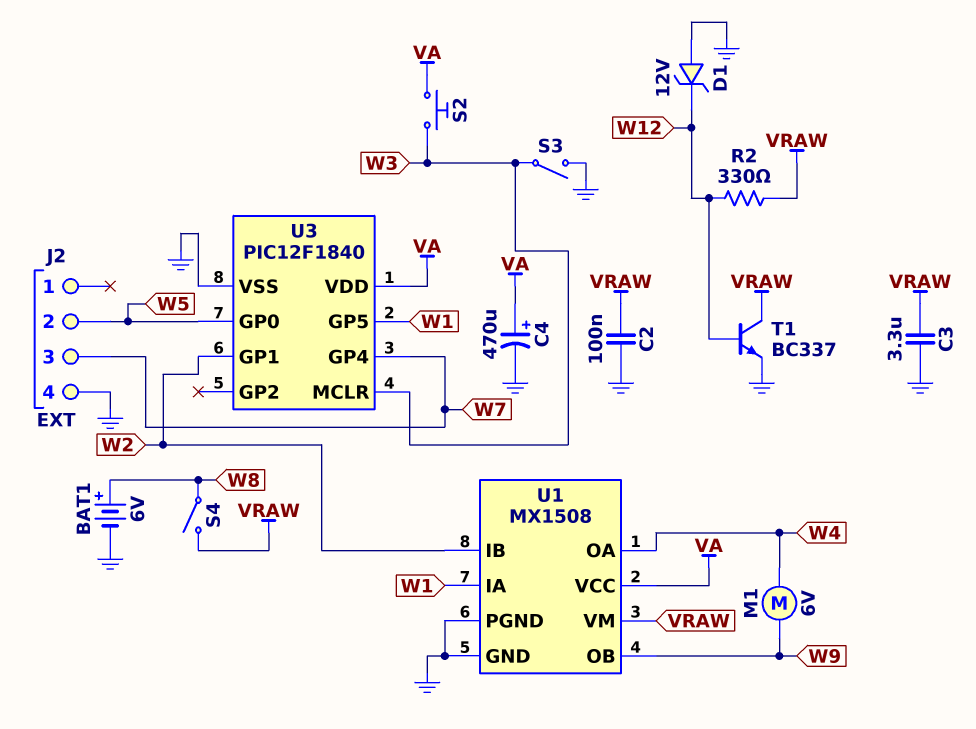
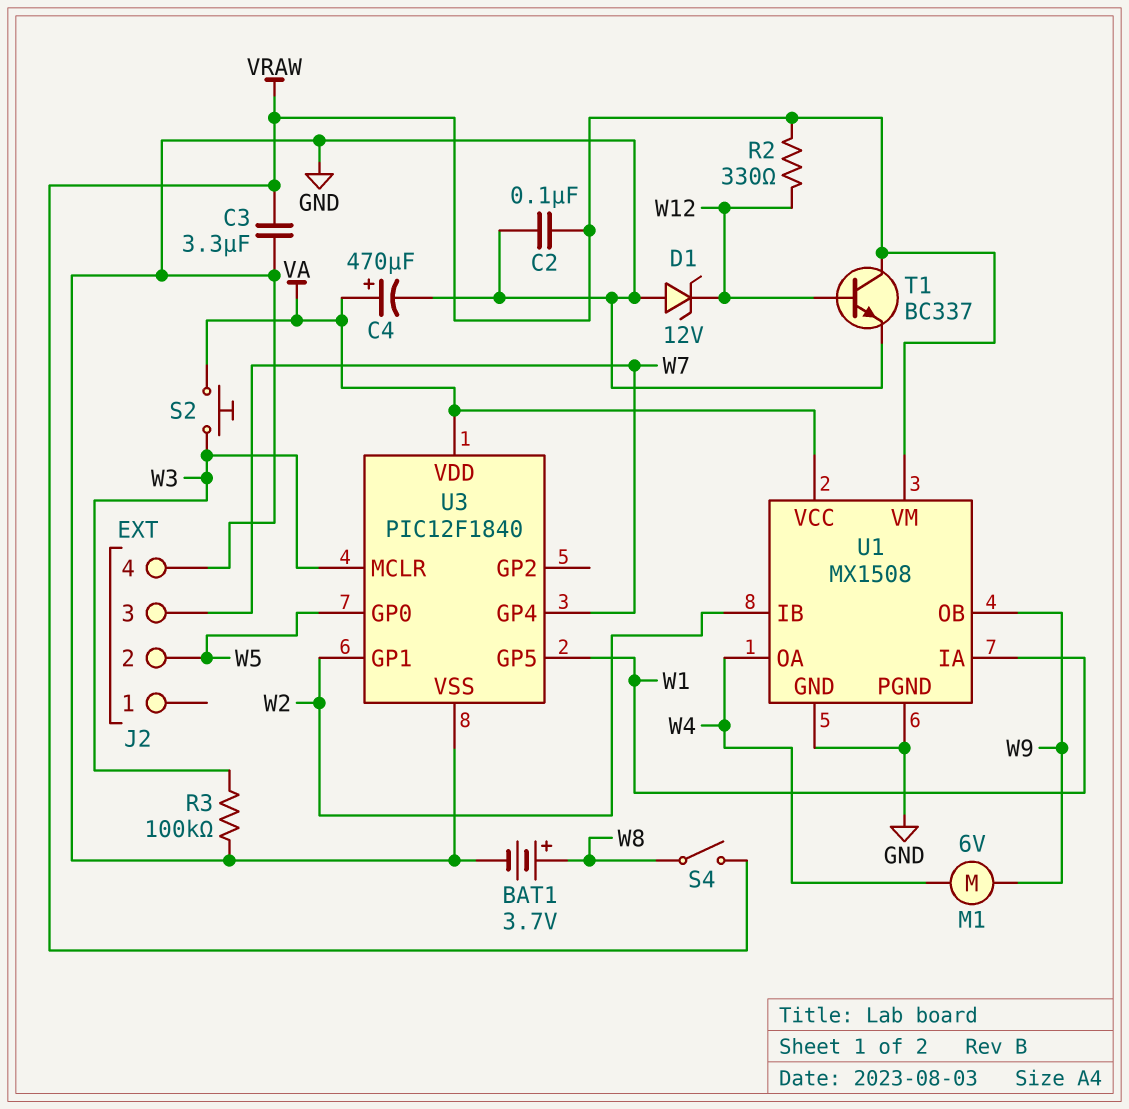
BAT1: 6V (plus W8, minus GND) -> 3.7V (plus W8, minus GND)
R3: none -> 100k (GND, W3)
S3: switch (GND, W3) -> none

